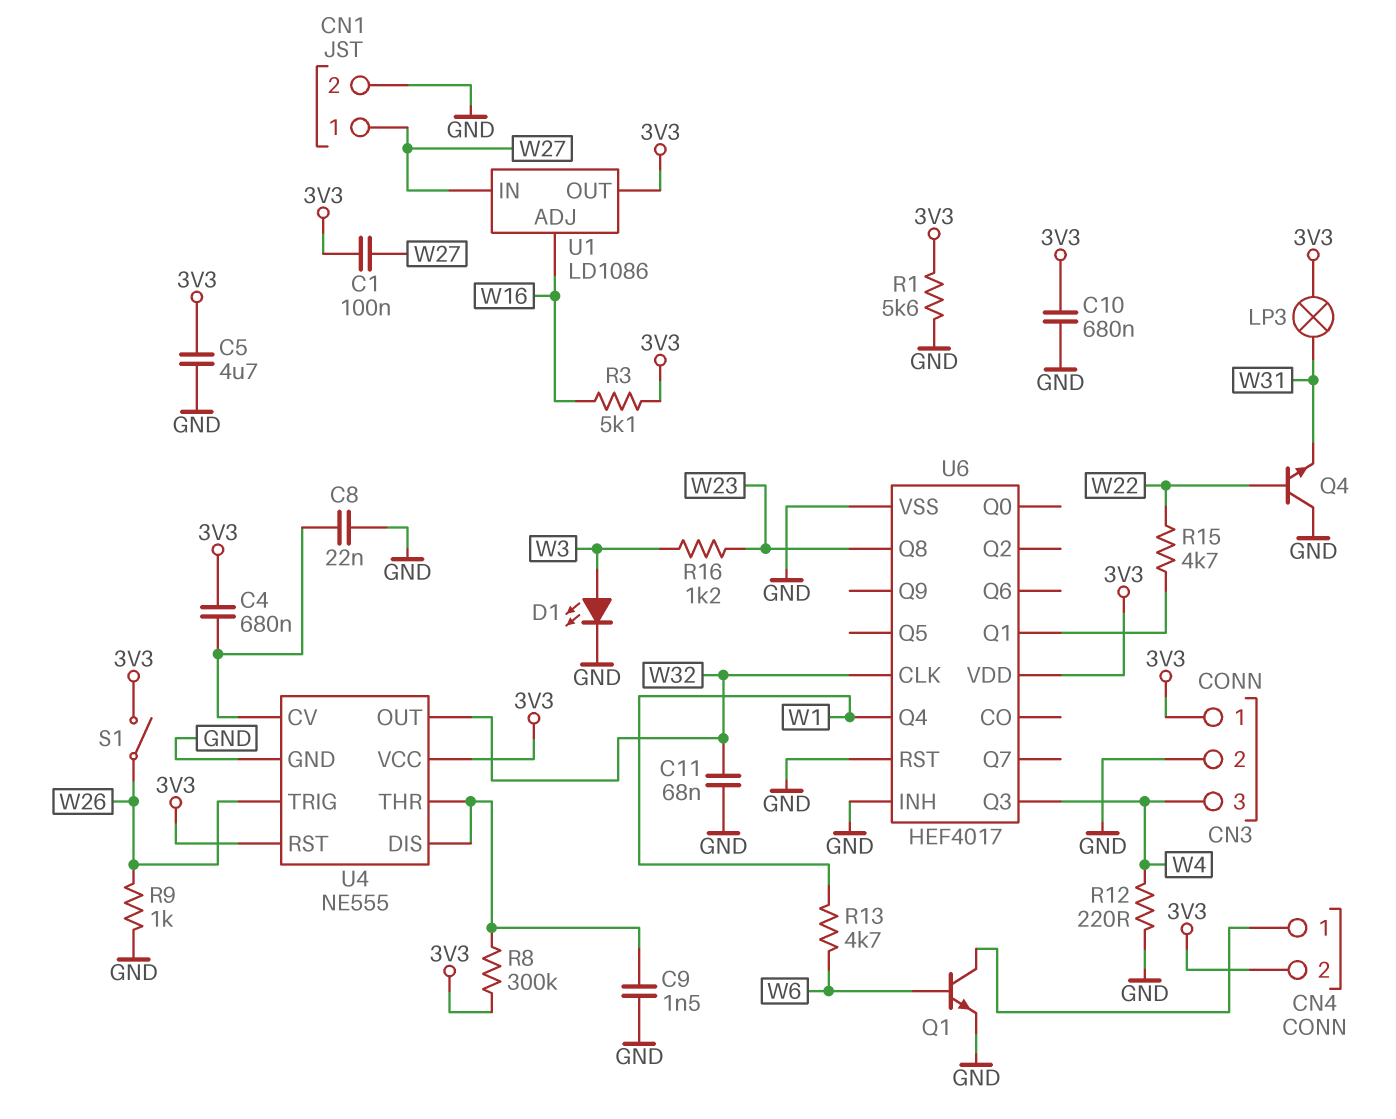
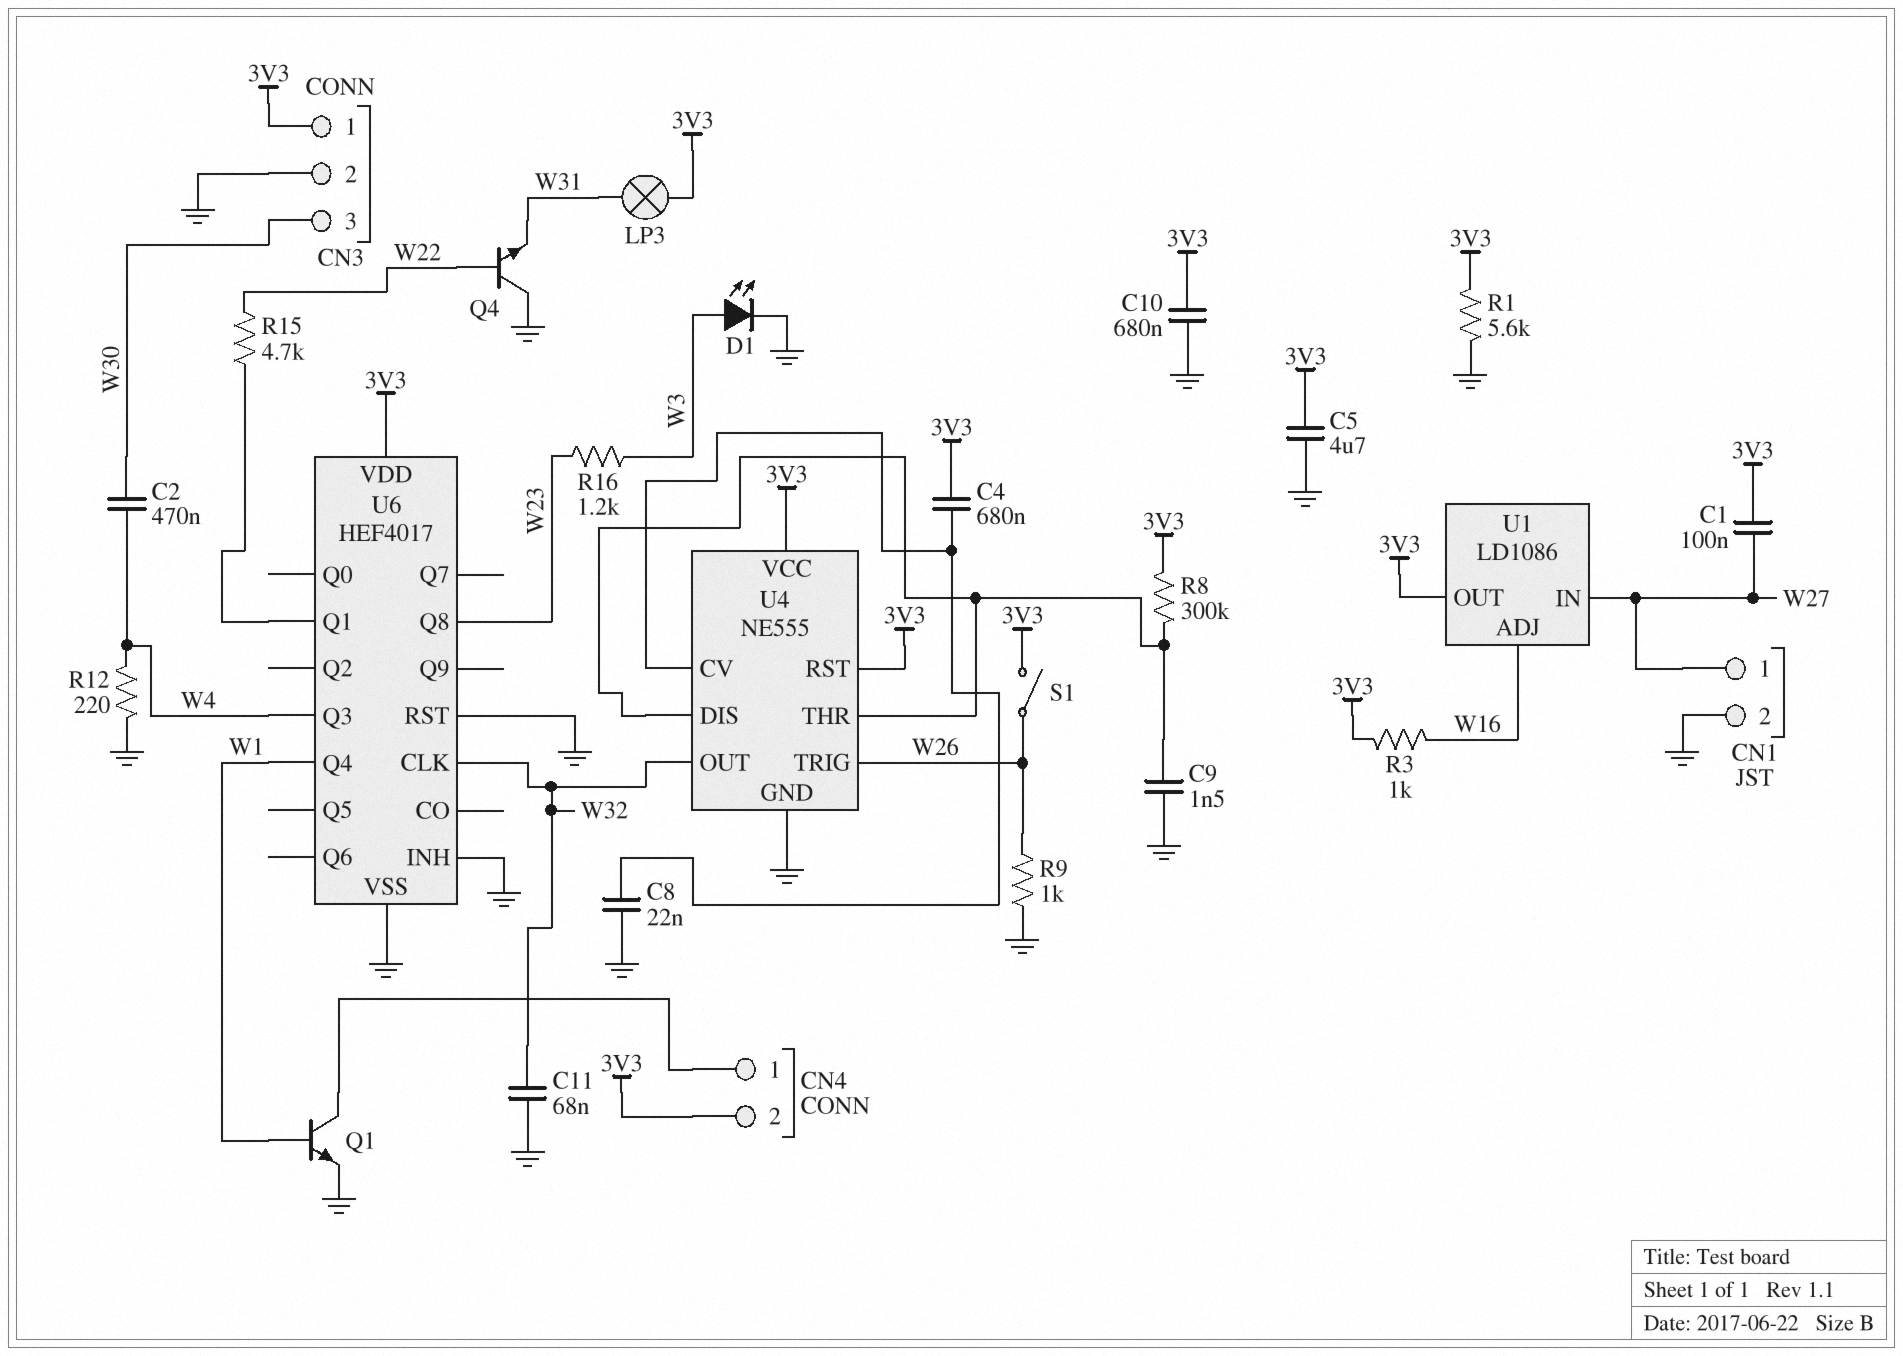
C2: none -> 470nF (W4, W30)
CN3 pin 3: W4 -> W30
Q1: NPN (B W6, C CN4/1, E GND) -> NPN (B W1, C CN4/1, E GND)
R3: 5.1k (3V3, W16) -> 1k (3V3, W16)
R13: 4.7k (W1, W6) -> none

